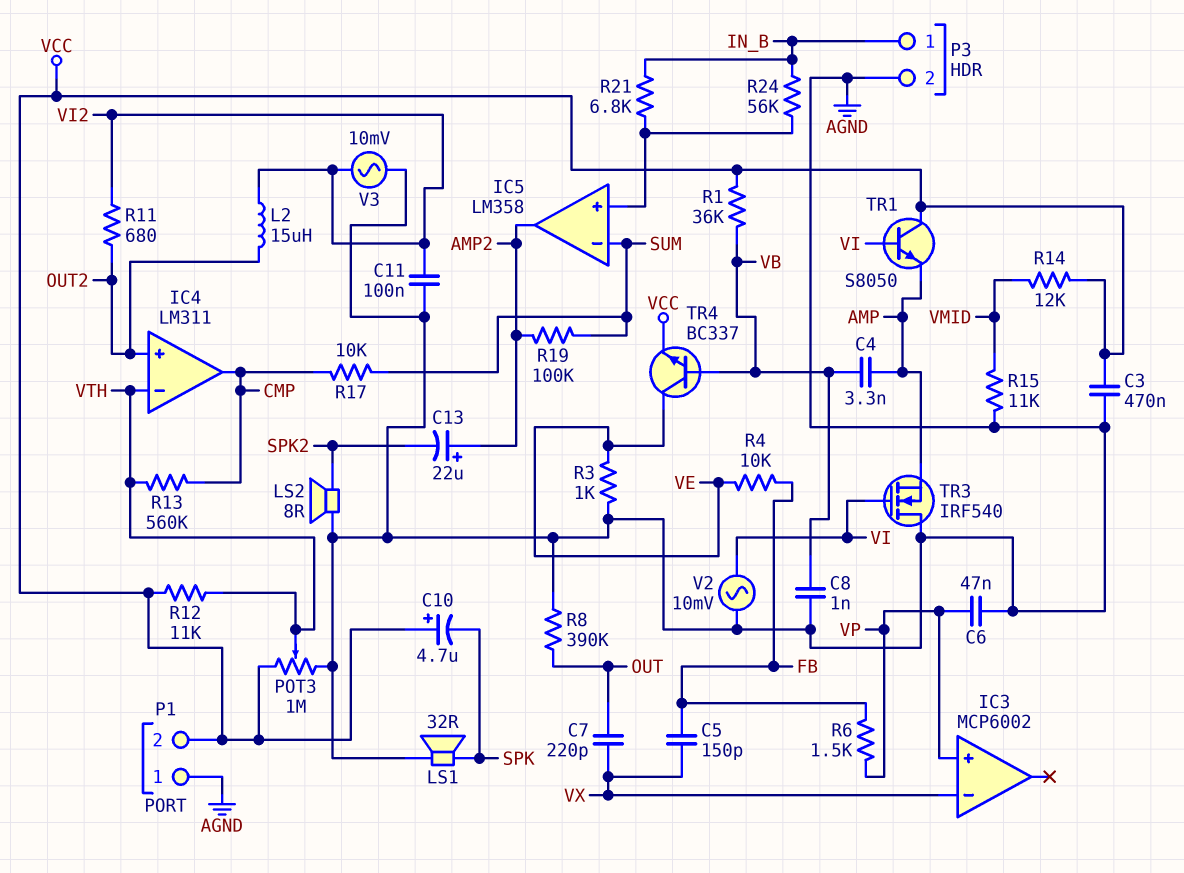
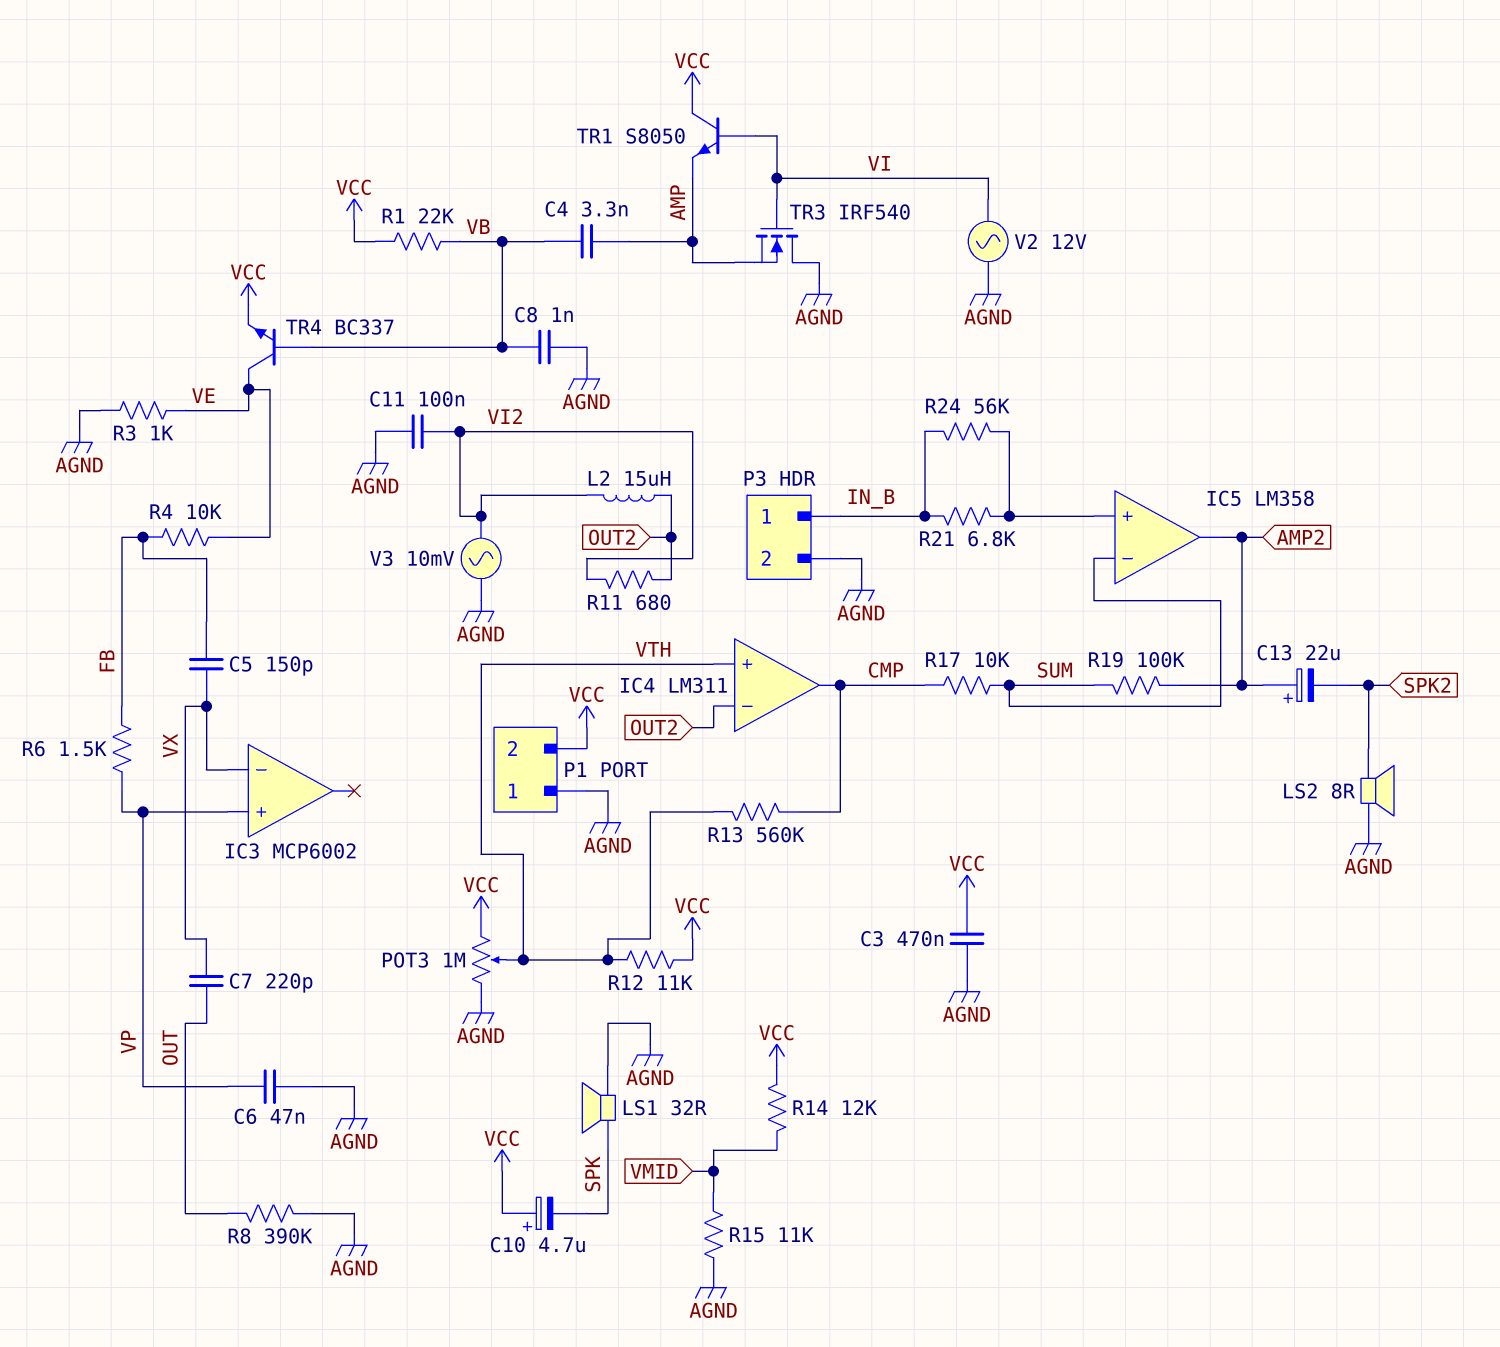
IC4 pin in+: OUT2 -> VTH
IC4 pin in-: VTH -> OUT2
R1: 36k (VB, VCC) -> 22k (VB, VCC)
V2: AC 10mV (AGND, VI) -> AC 12V (AGND, VI)

